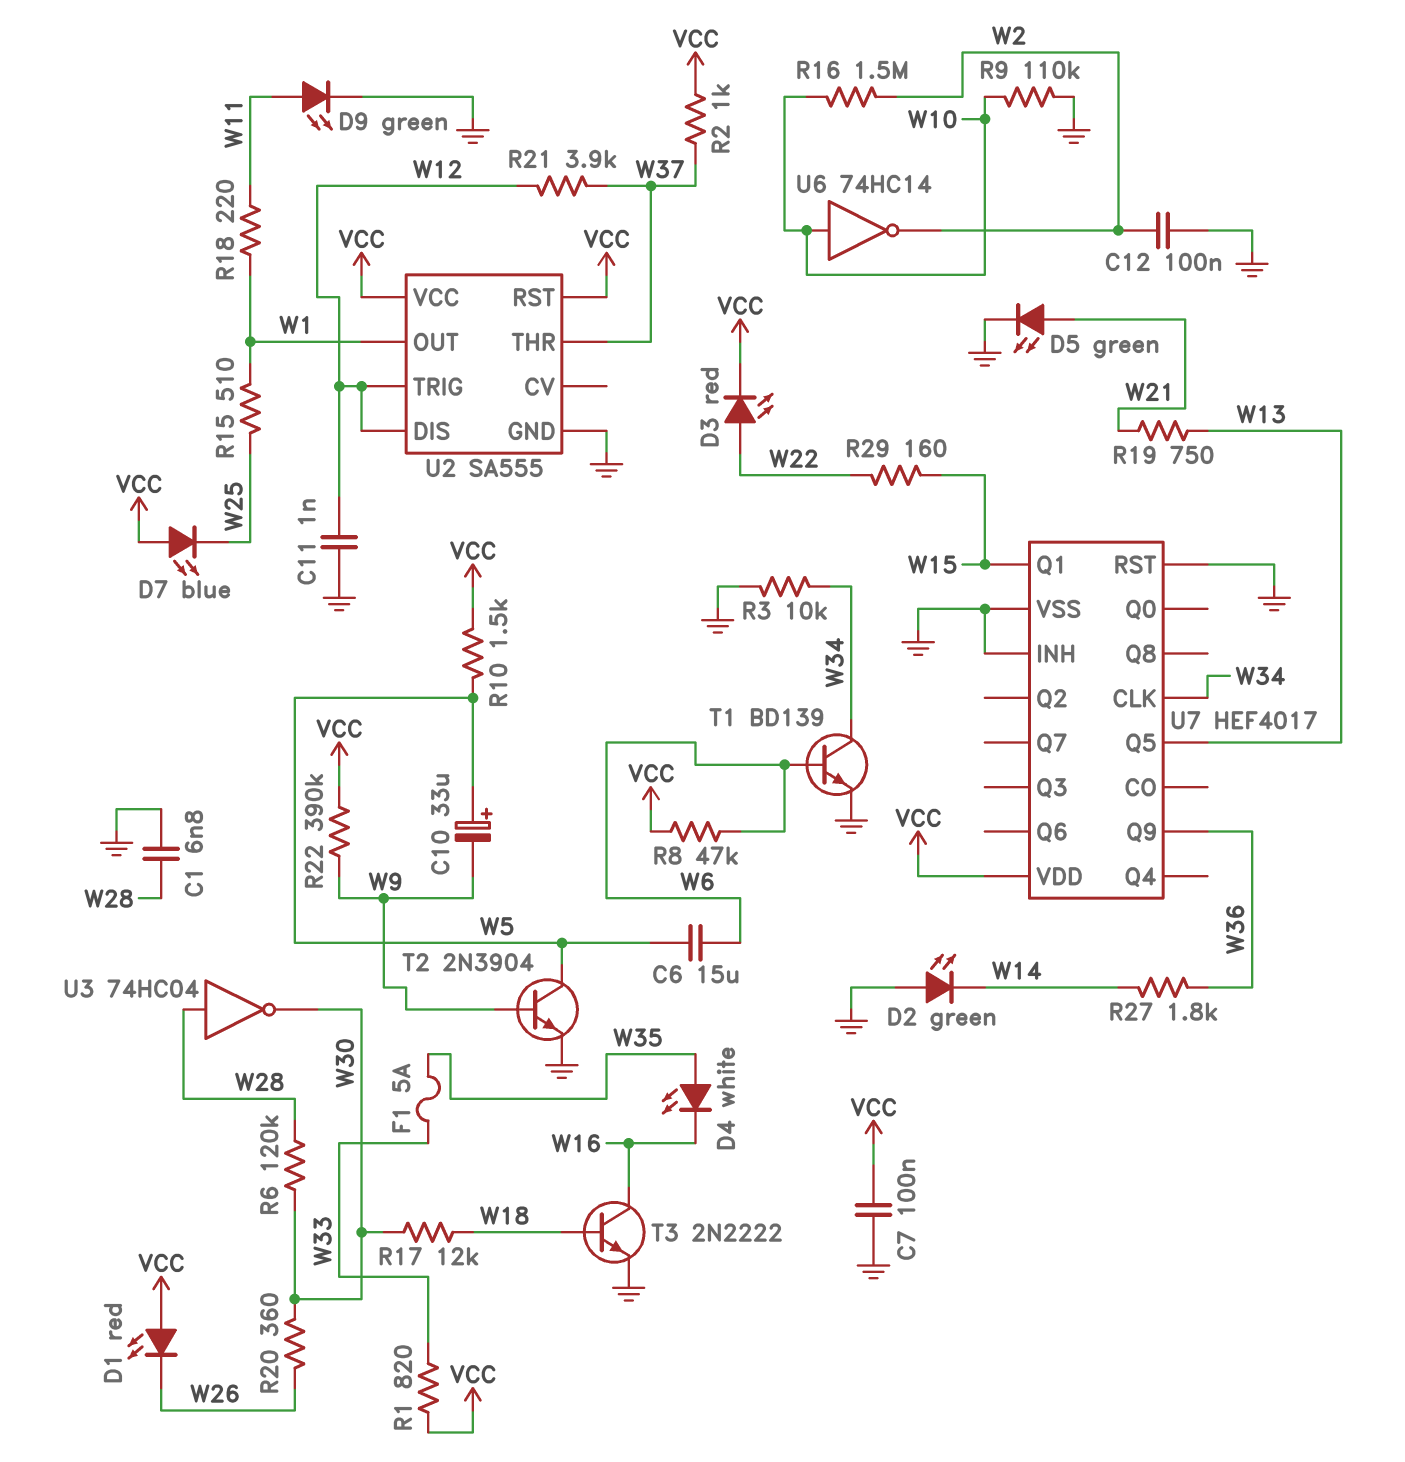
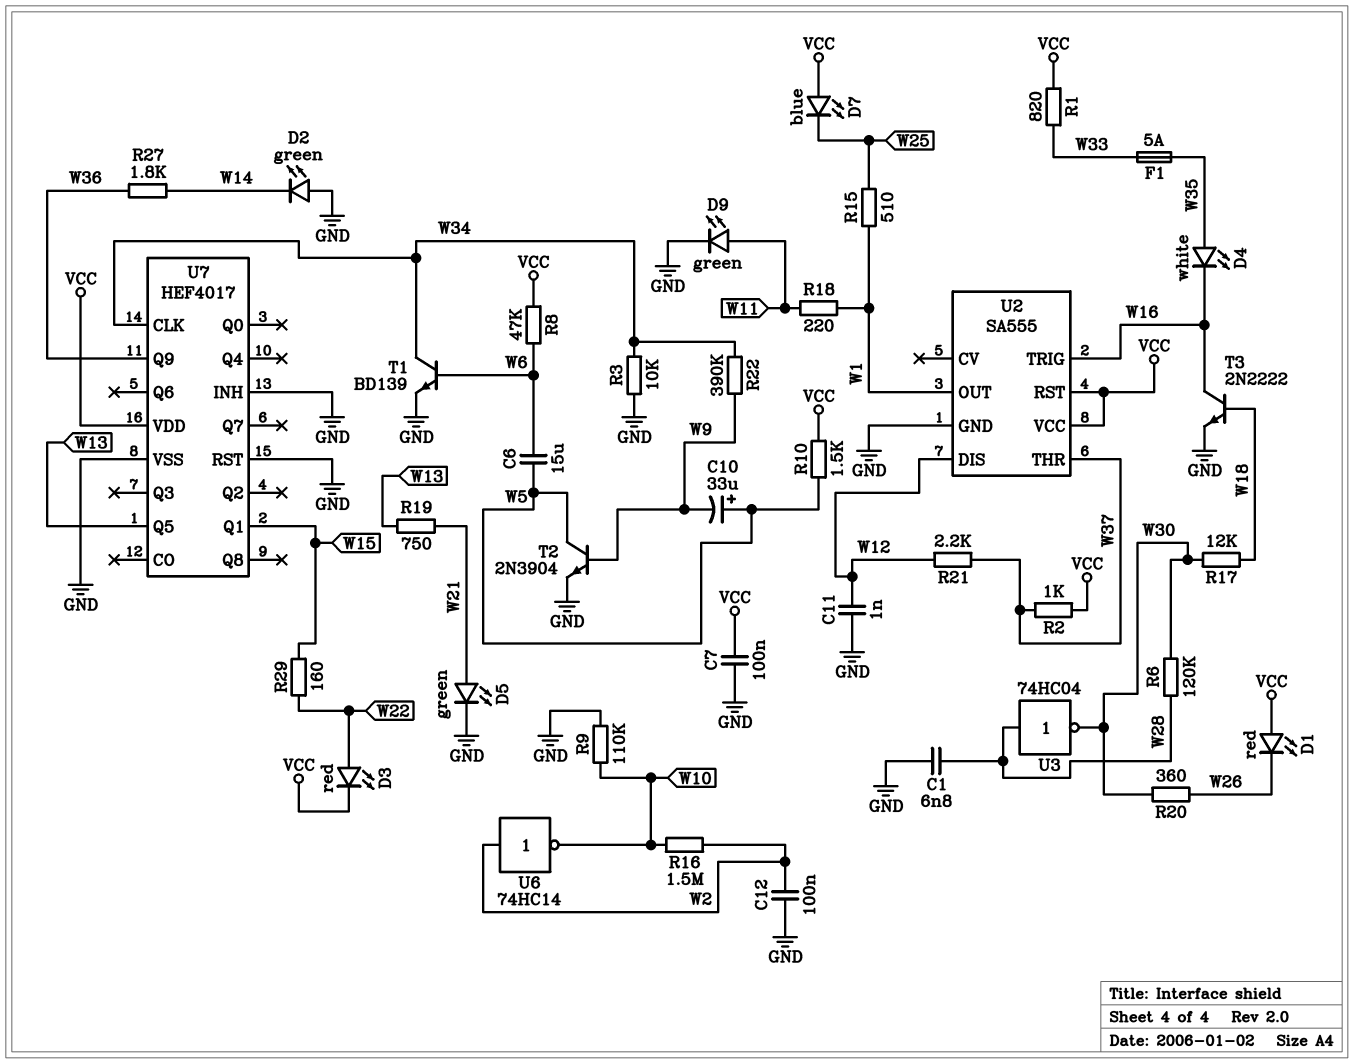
R21: 3.9k (W12, W37) -> 2.2k (W12, W37)
R22: 390k (VCC, W9) -> 390k (W9, W34)
U2 pin TRIG: W12 -> W16
U6: NOT 74HC14 (in W10, out W2) -> NOT 74HC14 (in W2, out W10)

